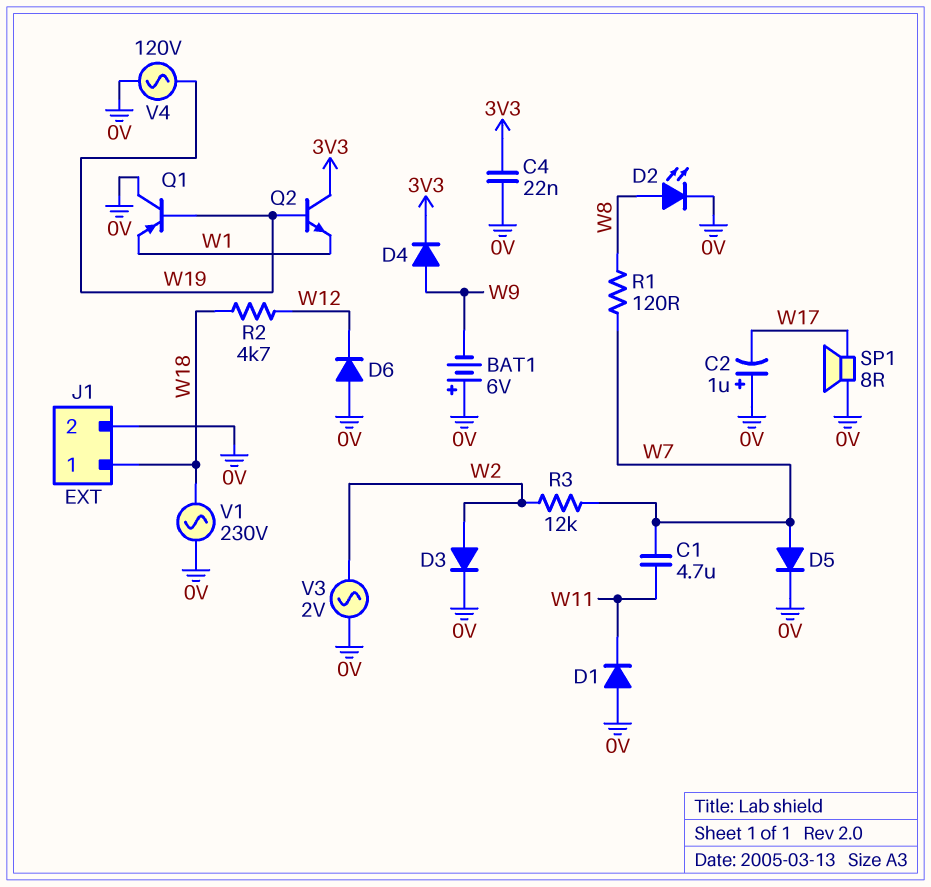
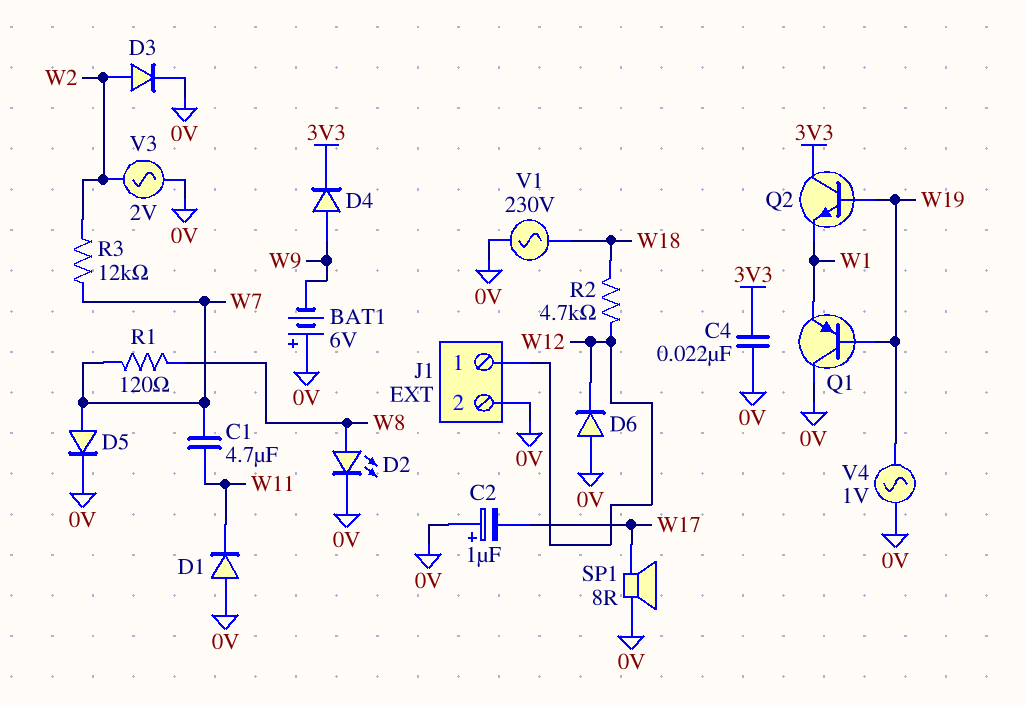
J1 pin 1: W18 -> W12
V4: AC 120V (0V, W19) -> AC 1V (0V, W19)

